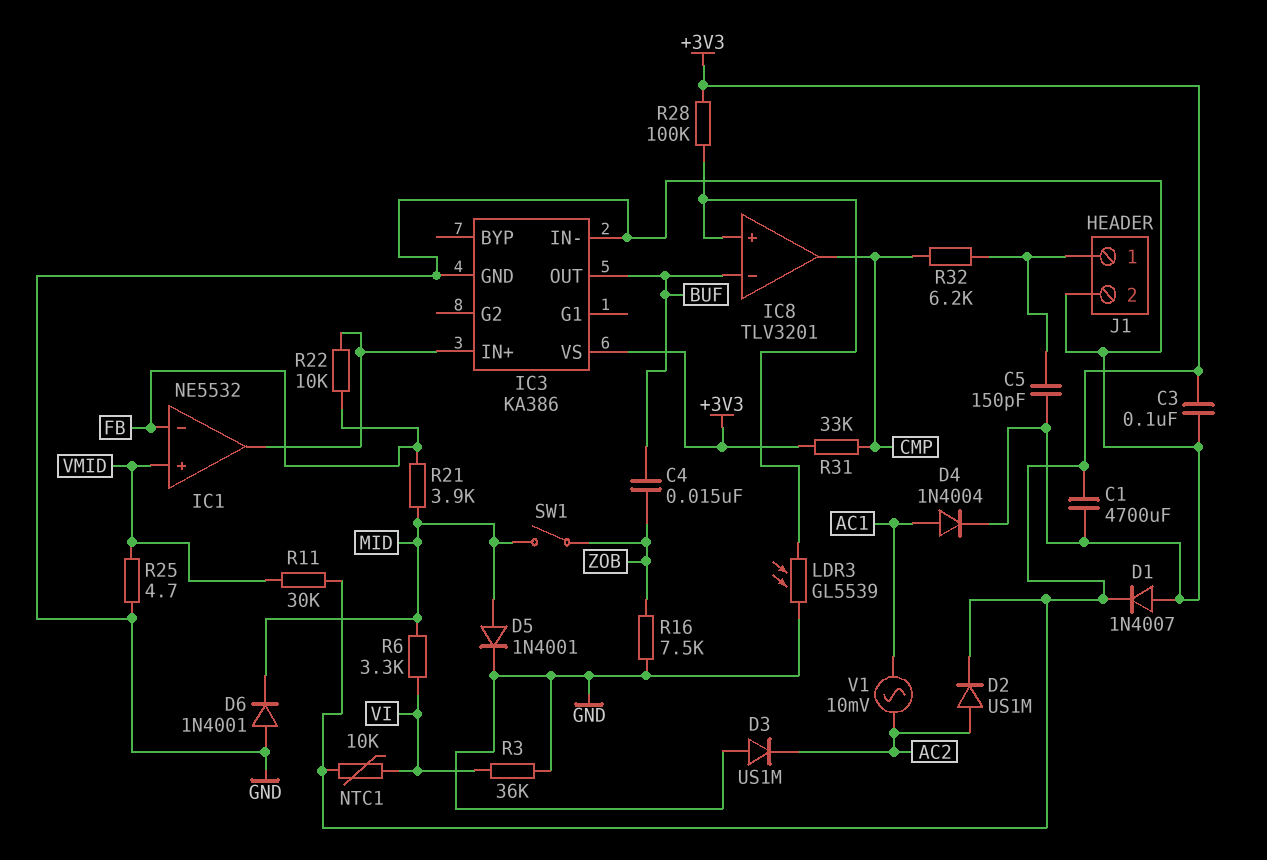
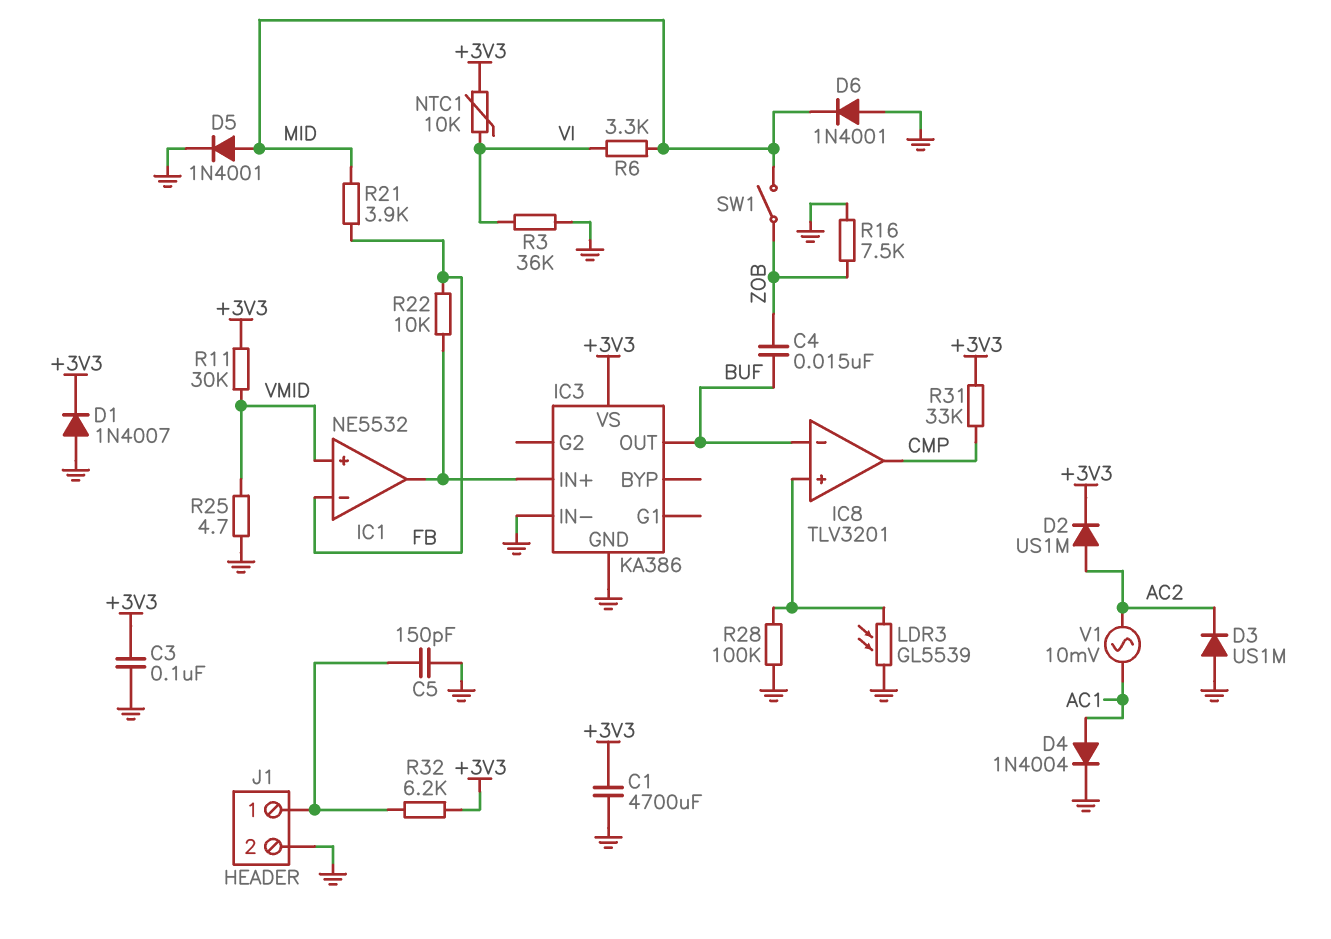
R28: 100k (+3V3, IC8/in+) -> 100k (GND, IC8/in+)
R32: 6.2k (CMP, J1/1) -> 6.2k (+3V3, J1/1)

